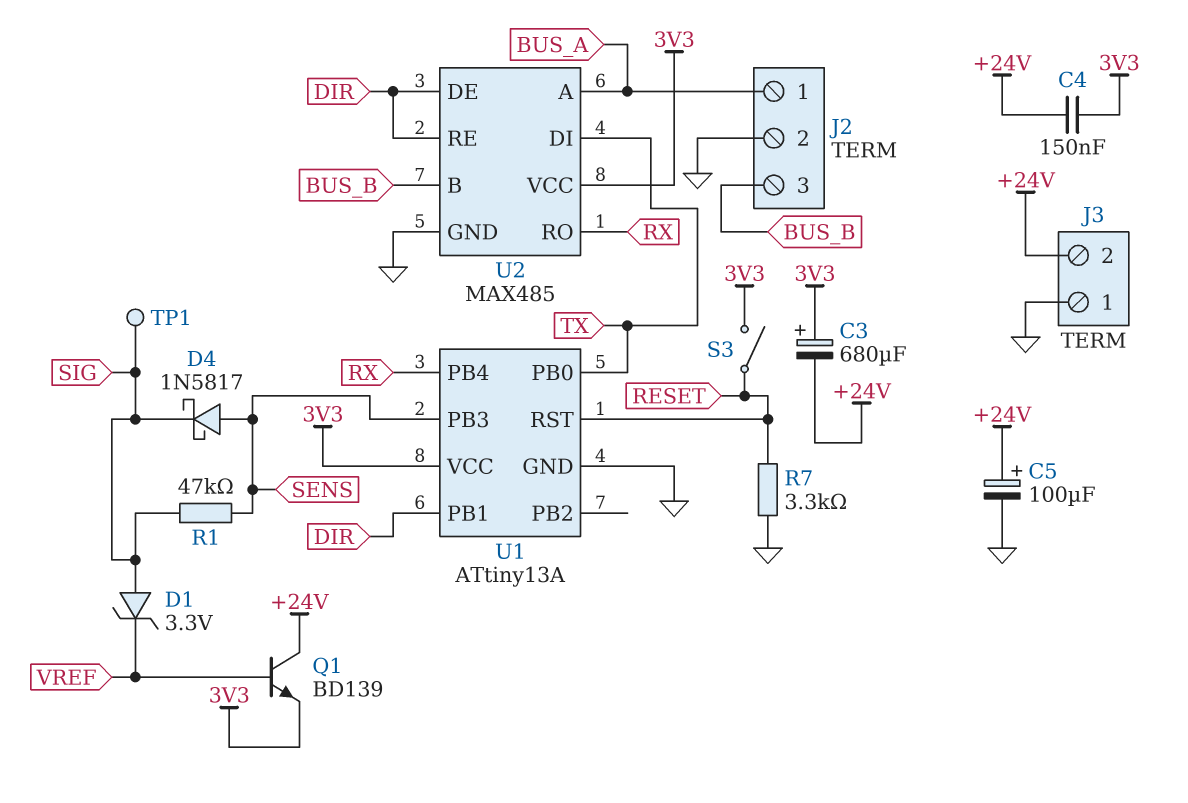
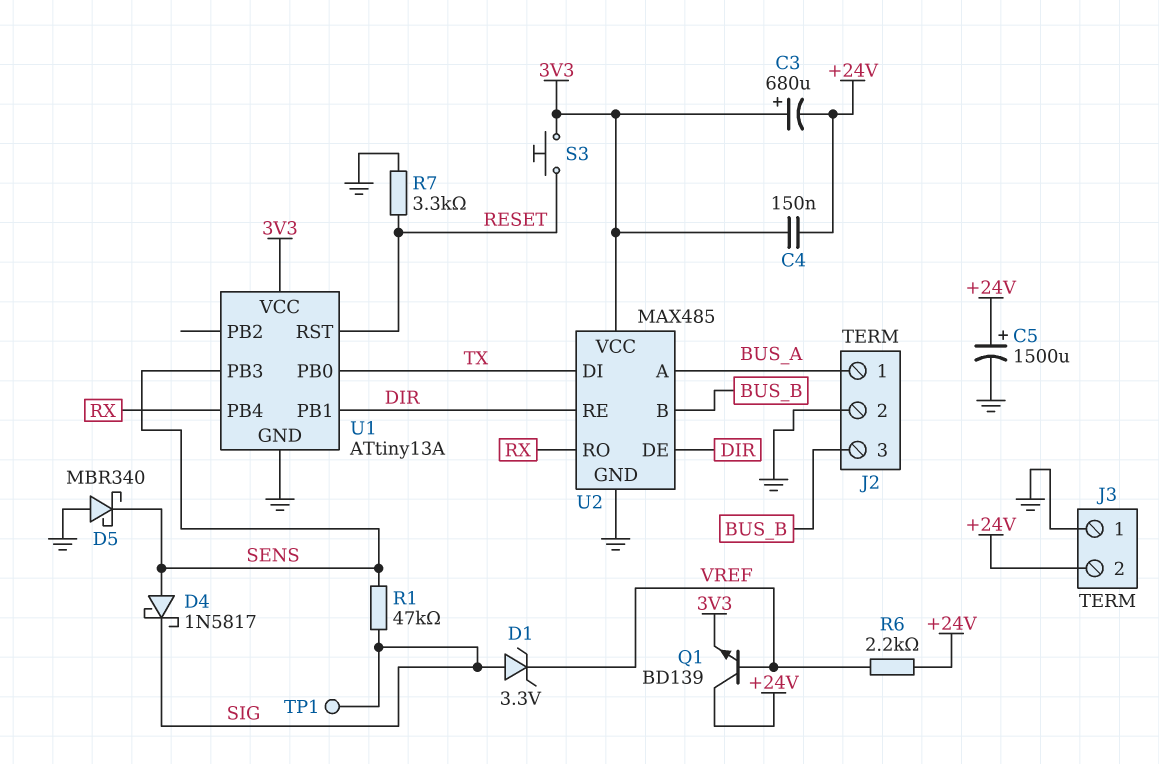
C5: 100uF (plus +24V, minus GND) -> 1500uF (plus +24V, minus GND)
D5: none -> schottky MBR340 (A GND, K SENS)
R6: none -> 2.2k (+24V, VREF)
S3: switch (3V3, RESET) -> button (3V3, RESET)

